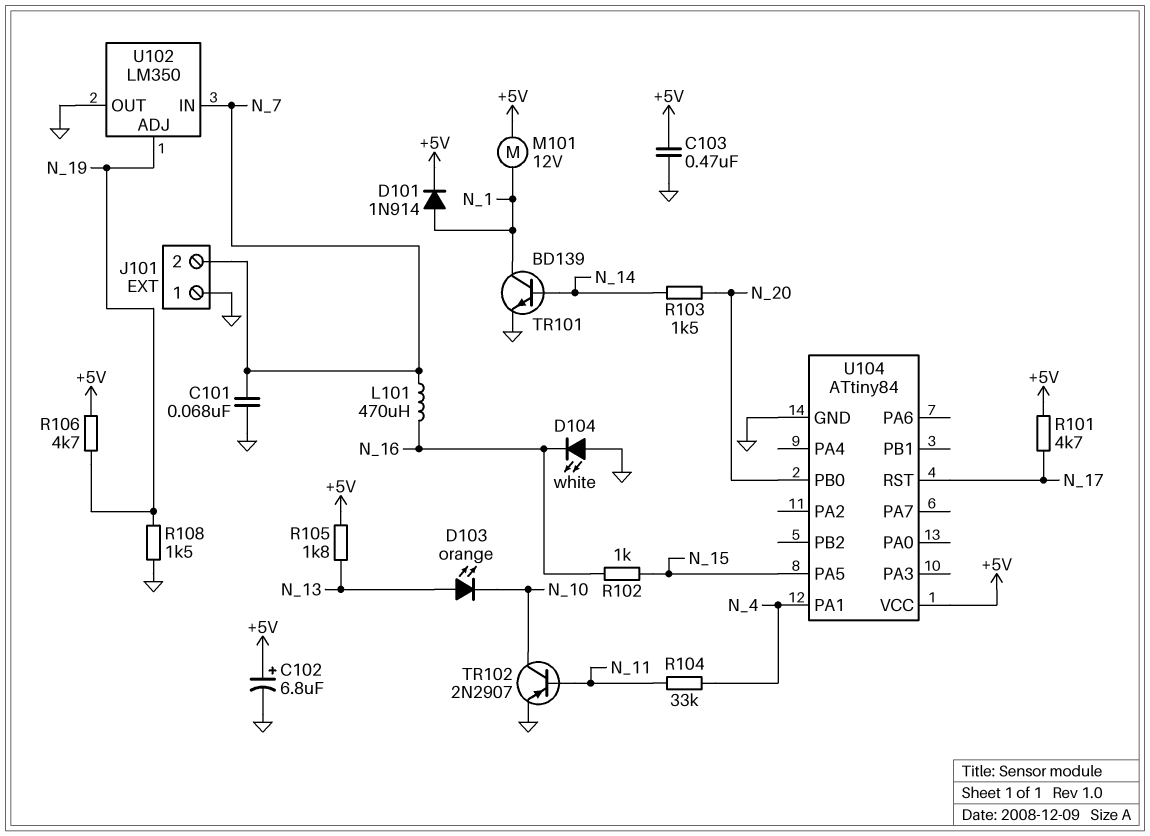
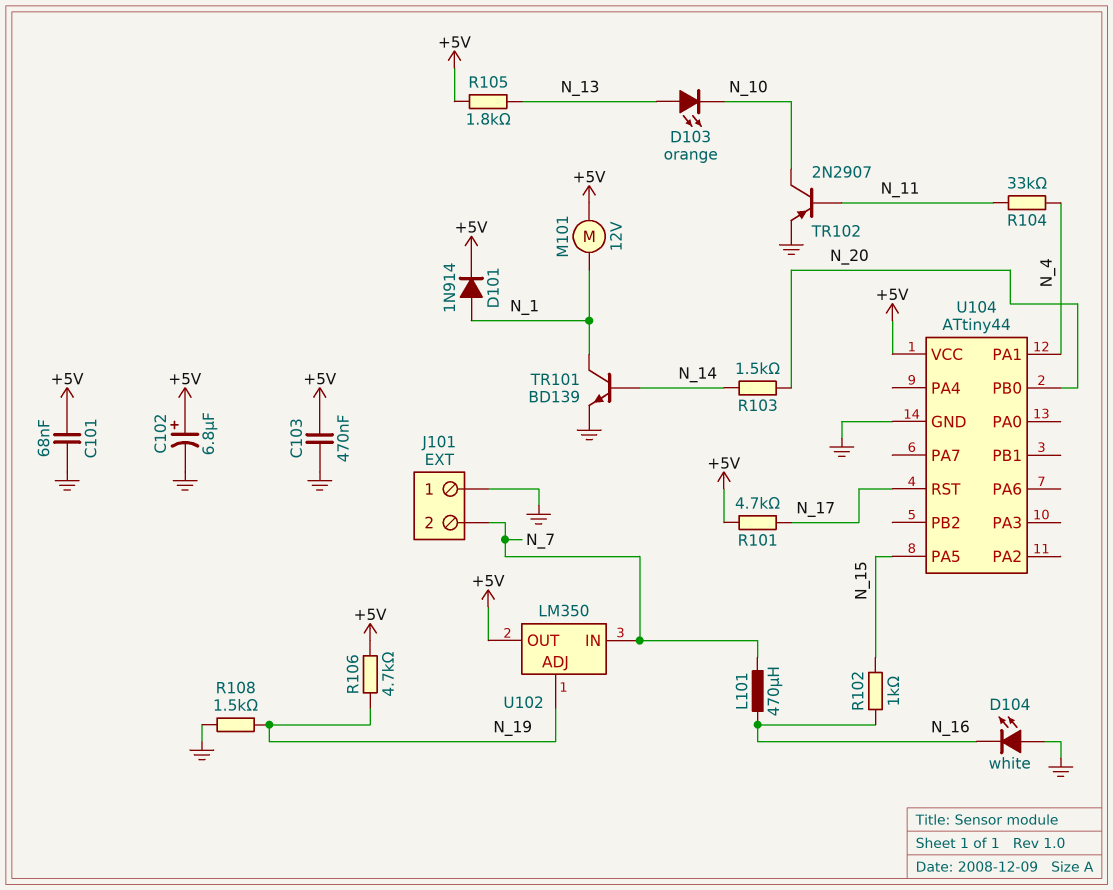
C101: 68nF (GND, N_7) -> 68nF (+5V, GND)
U102 pin OUT: GND -> +5V
U104: ATtiny84 -> ATtiny44

